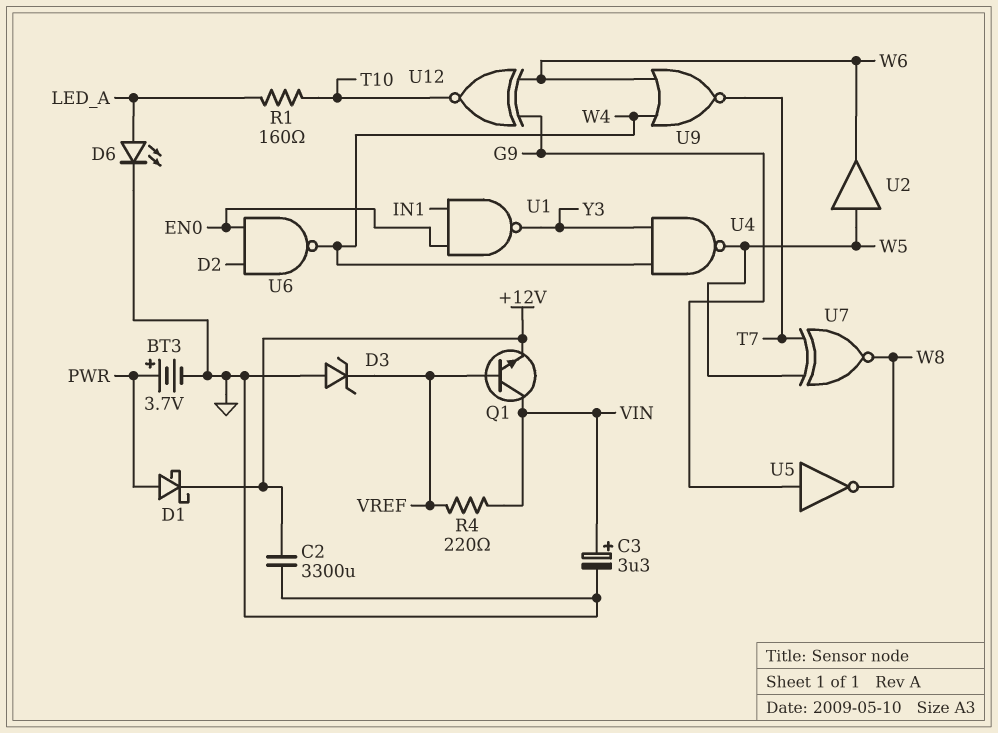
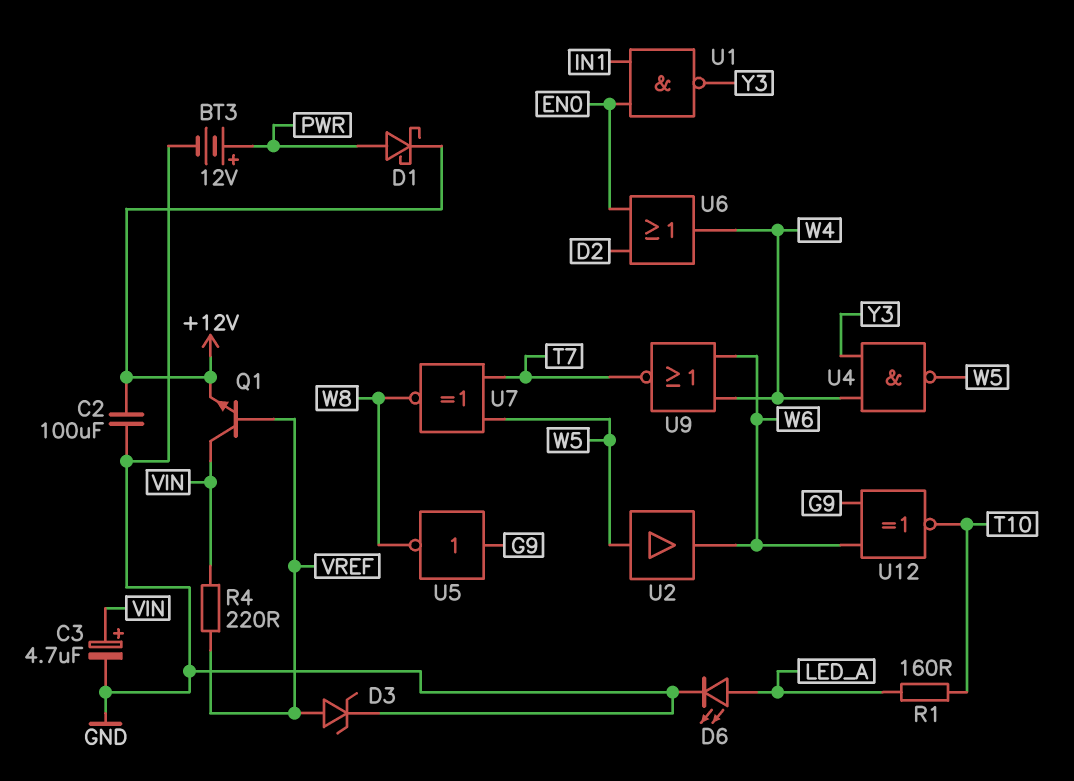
BT3: 3.7V (plus PWR, minus GND) -> 12V (plus PWR, minus GND)
C2: 3300uF (+12V, GND) -> 100uF (+12V, GND)
C3: 3.3uF (plus VIN, minus GND) -> 4.7uF (plus VIN, minus GND)
D3: zener (A GND, K VREF) -> zener (A VREF, K GND)
U6: NAND (in D2, in EN0, out W4) -> OR (in D2, in EN0, out W4)

